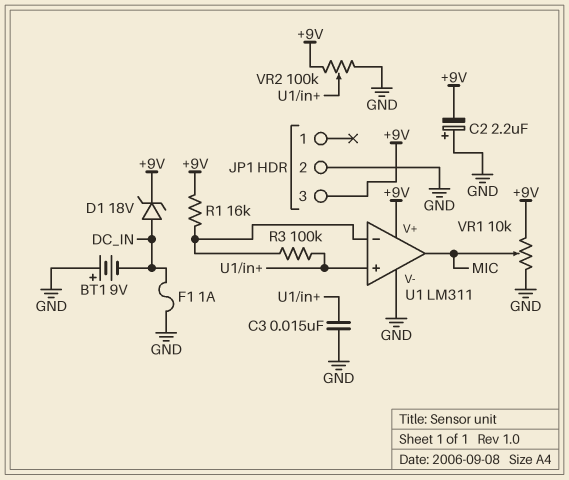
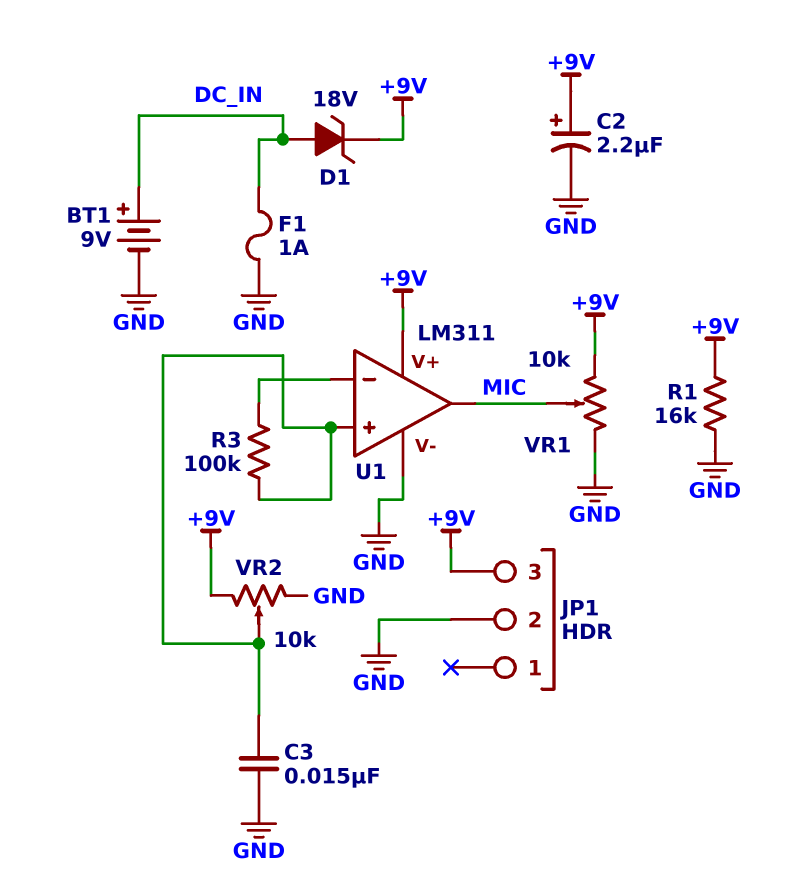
BT1: 9V (plus GND, minus DC_IN) -> 9V (plus DC_IN, minus GND)
C2: 2.2uF (plus GND, minus +9V) -> 2.2uF (plus +9V, minus GND)
R1: 16k (+9V, U1/in-) -> 16k (+9V, GND)
VR2: 100k (+9V, GND, wiper U1/in+) -> 10k (+9V, GND, wiper U1/in+)

